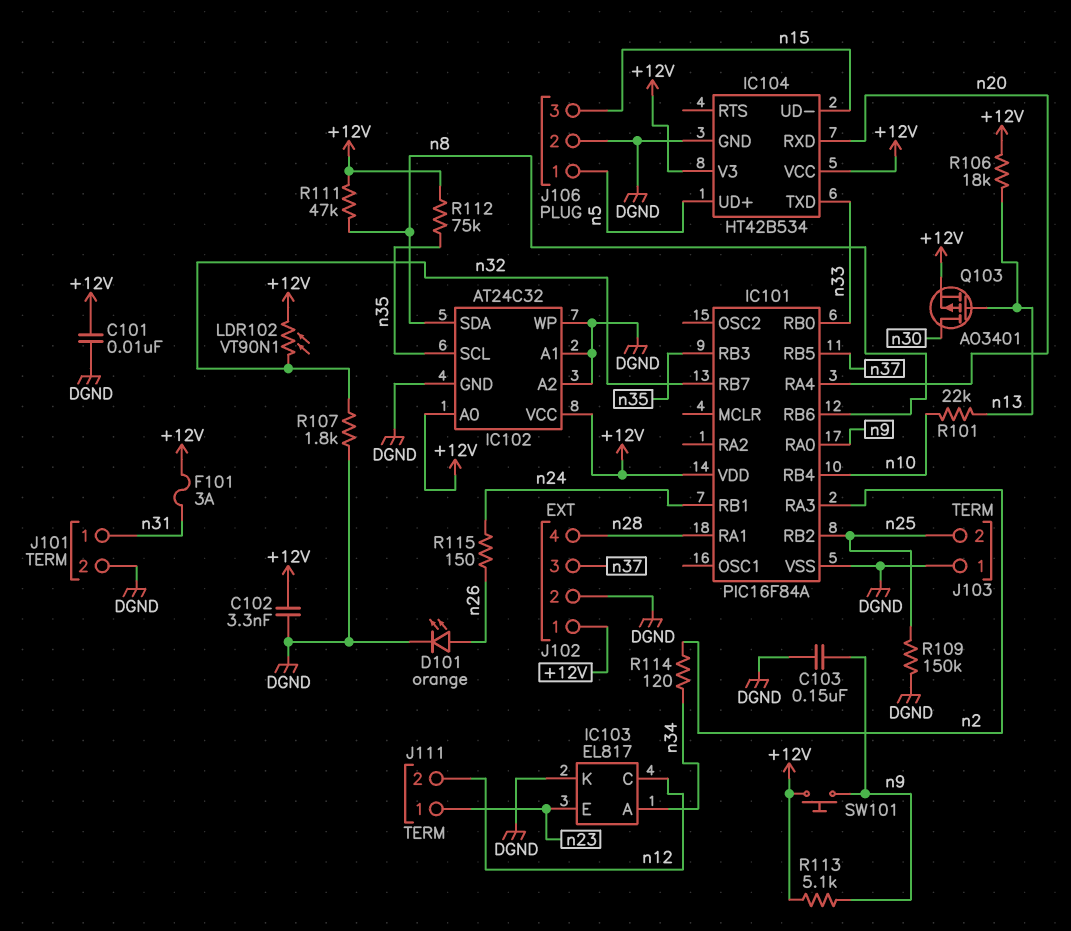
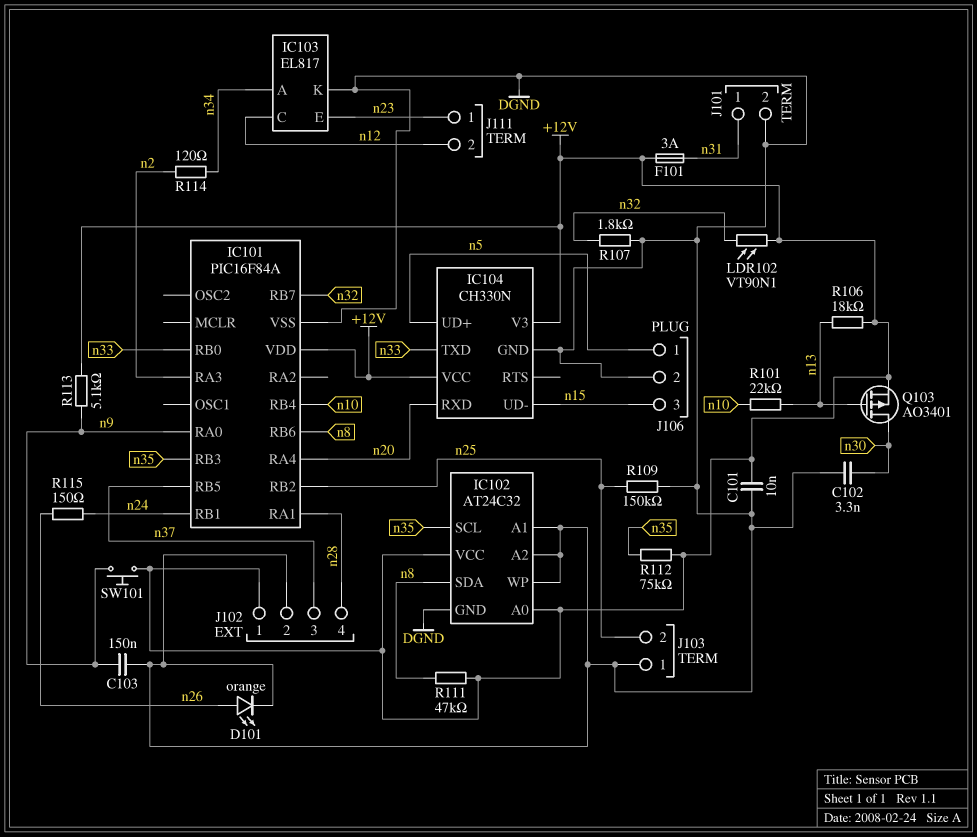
C102: 3.3nF (+12V, DGND) -> 3.3nF (DGND, n30)
IC104: HT42B534 -> CH330N

